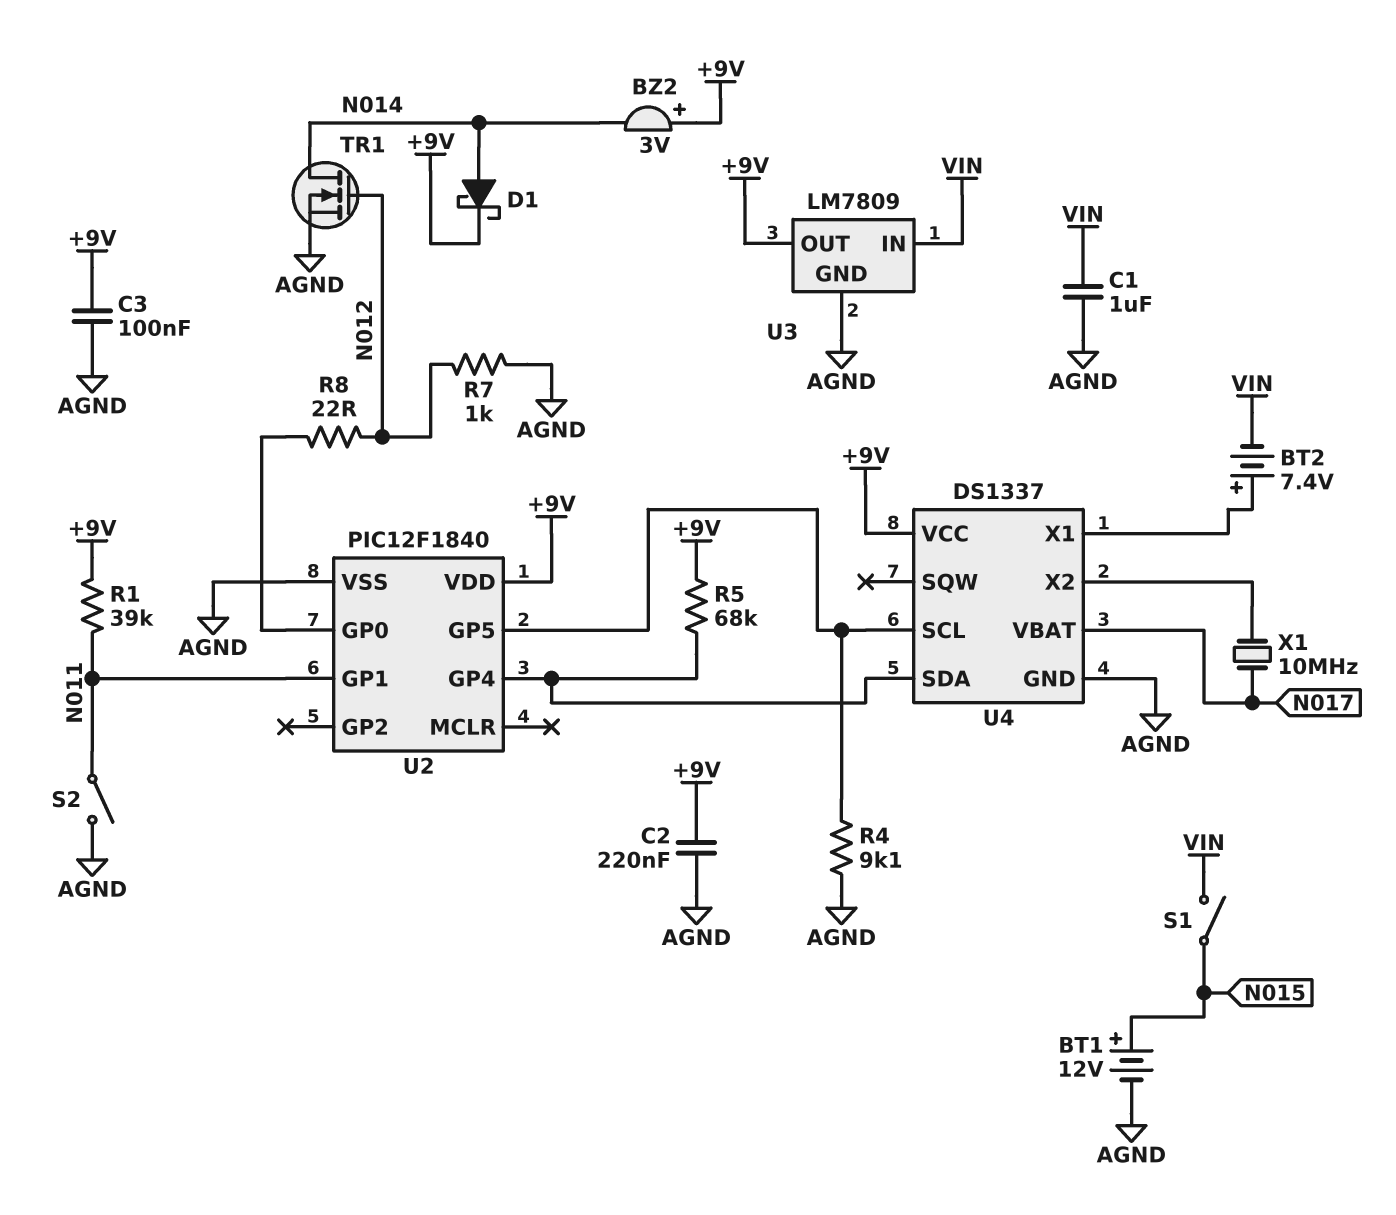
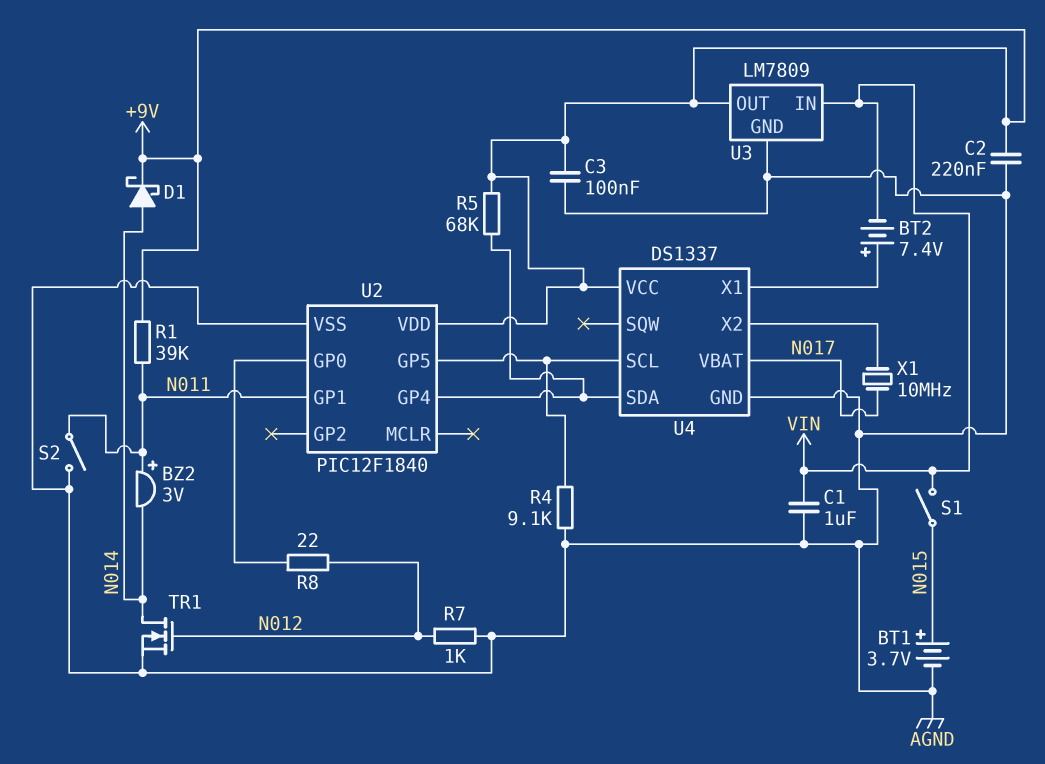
BT1: 12V (plus N015, minus AGND) -> 3.7V (plus N015, minus AGND)
BZ2: buzzer 3V (plus +9V, minus N014) -> buzzer 3V (plus N011, minus N014)

